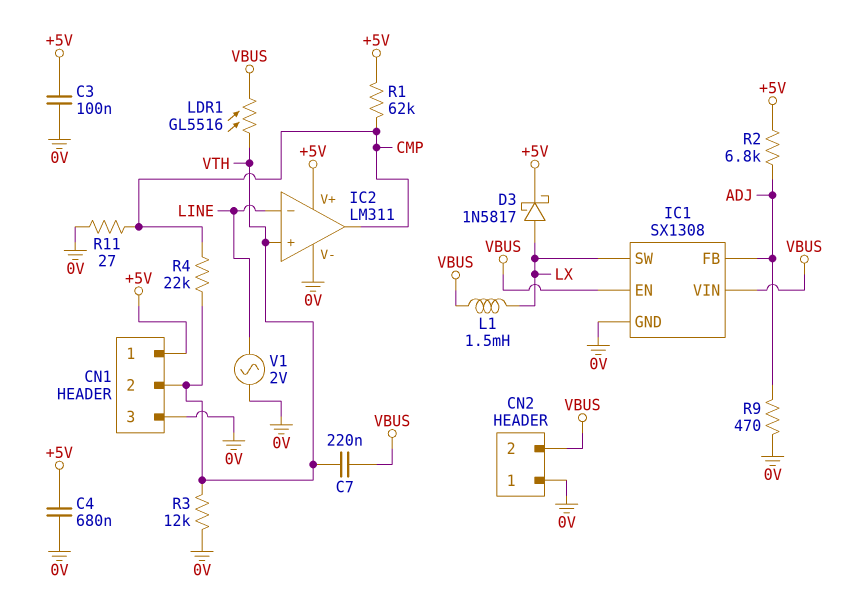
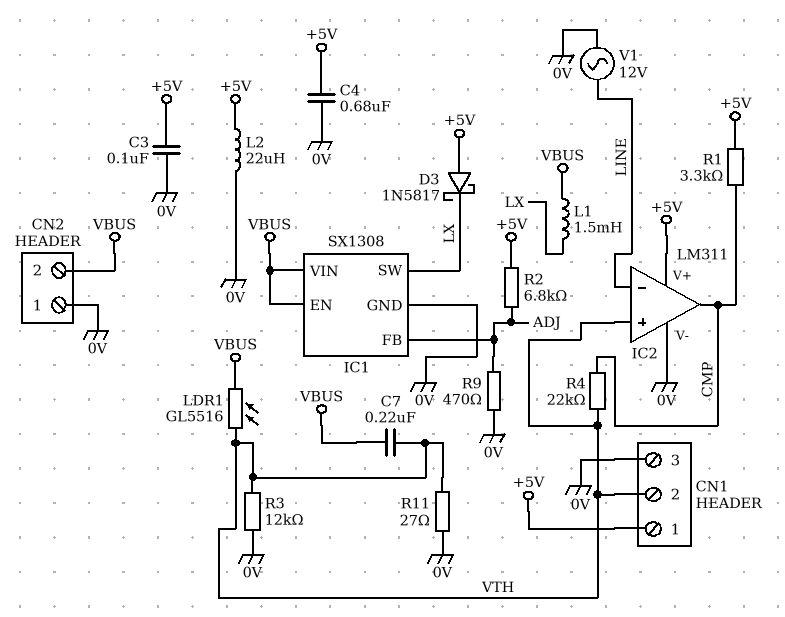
D3: schottky 1N5817 (A LX, K +5V) -> schottky 1N5817 (A +5V, K LX)
L2: none -> 22uH (+5V, 0V)
R1: 62k (+5V, CMP) -> 3.3k (+5V, CMP)
R11: 27 (0V, CMP) -> 27 (0V, VTH)
V1: AC 2V (0V, LINE) -> AC 12V (0V, LINE)

